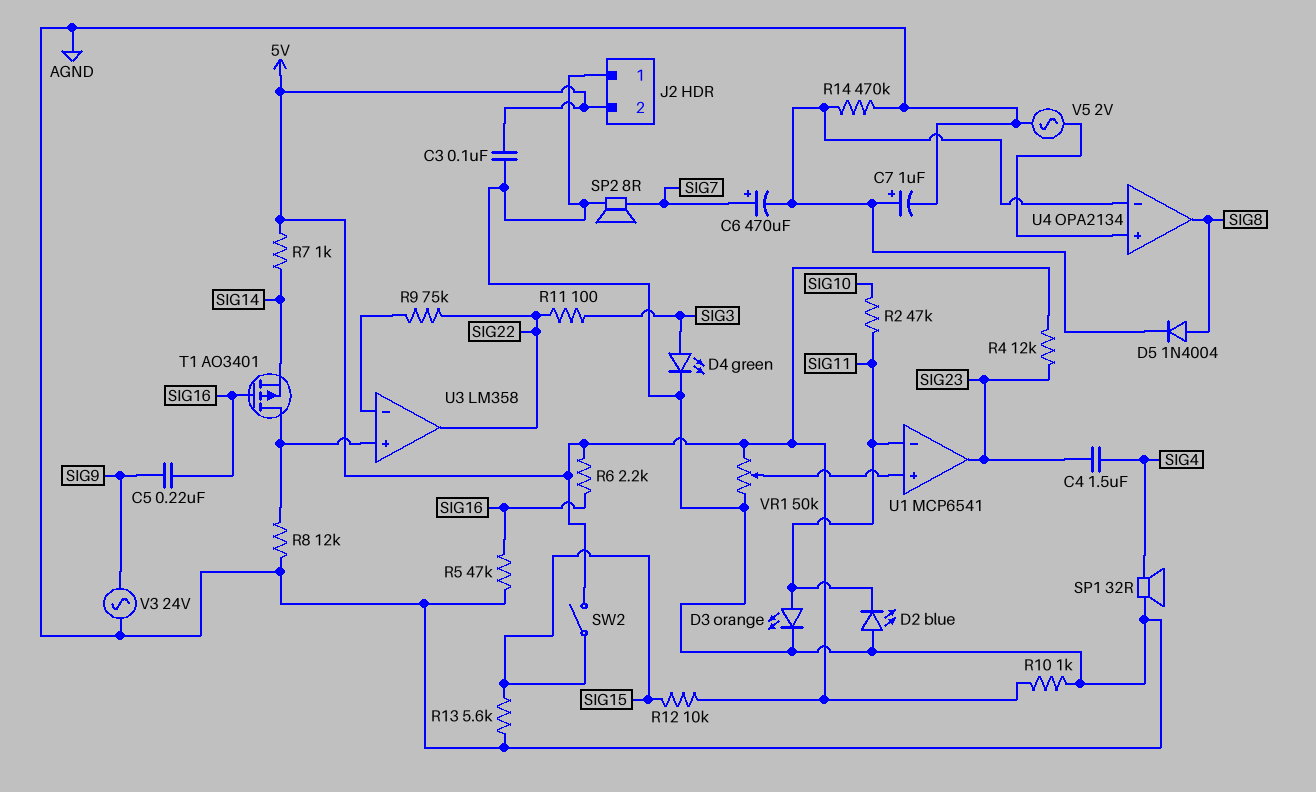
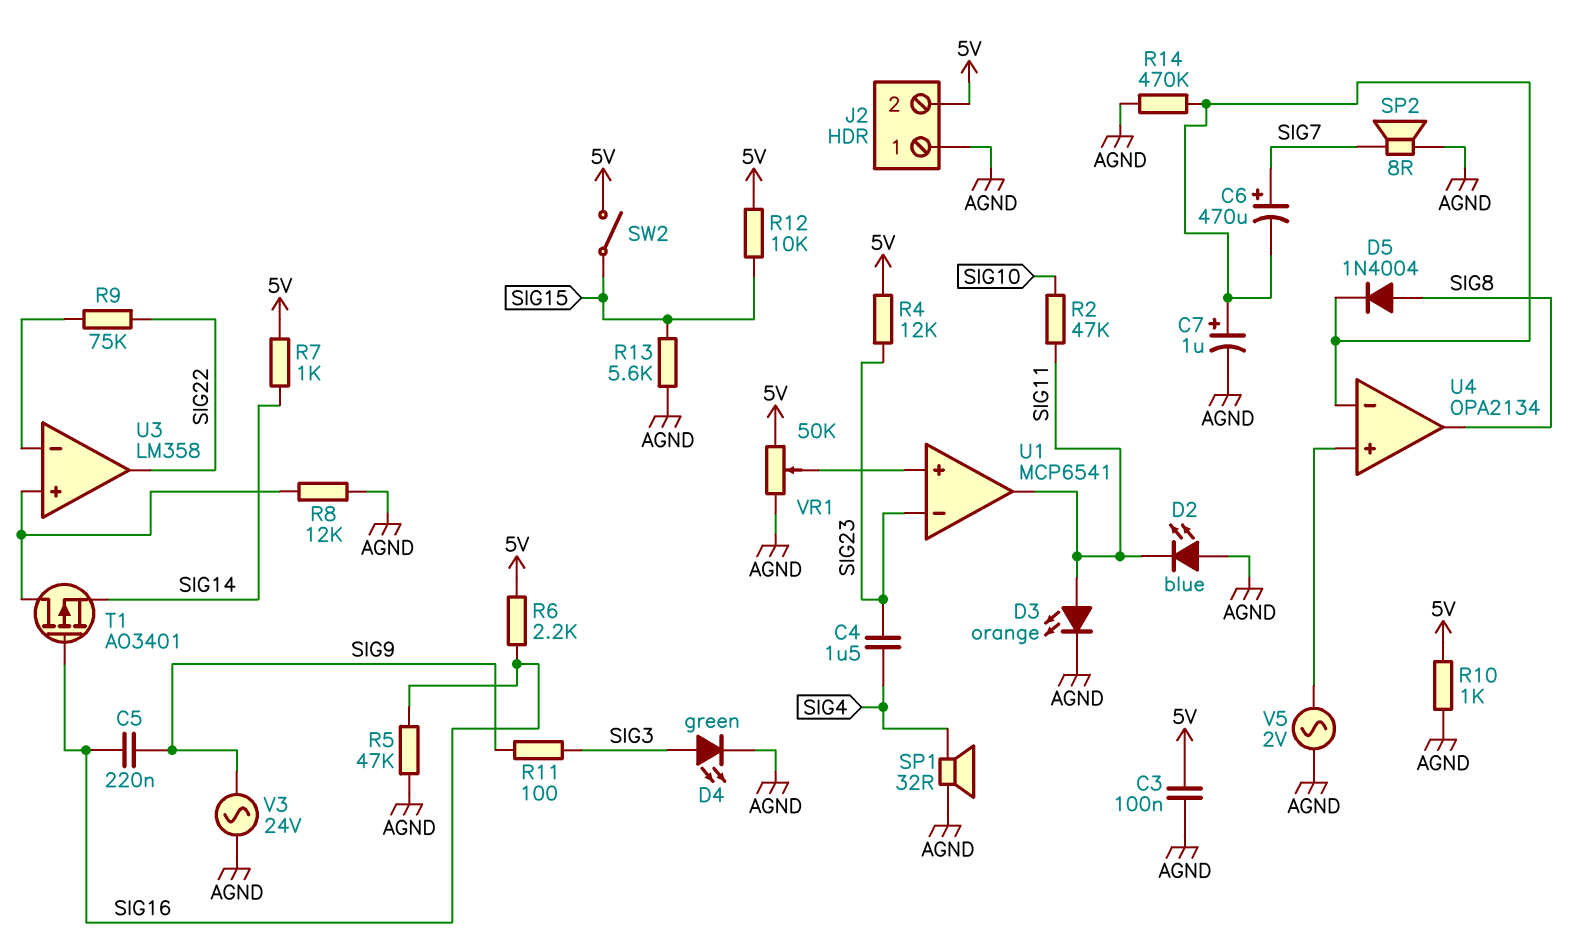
R11: 100 (SIG3, SIG22) -> 100 (SIG3, SIG9)
U1 pin in-: SIG11 -> SIG23
U1 pin out: SIG23 -> SIG11

